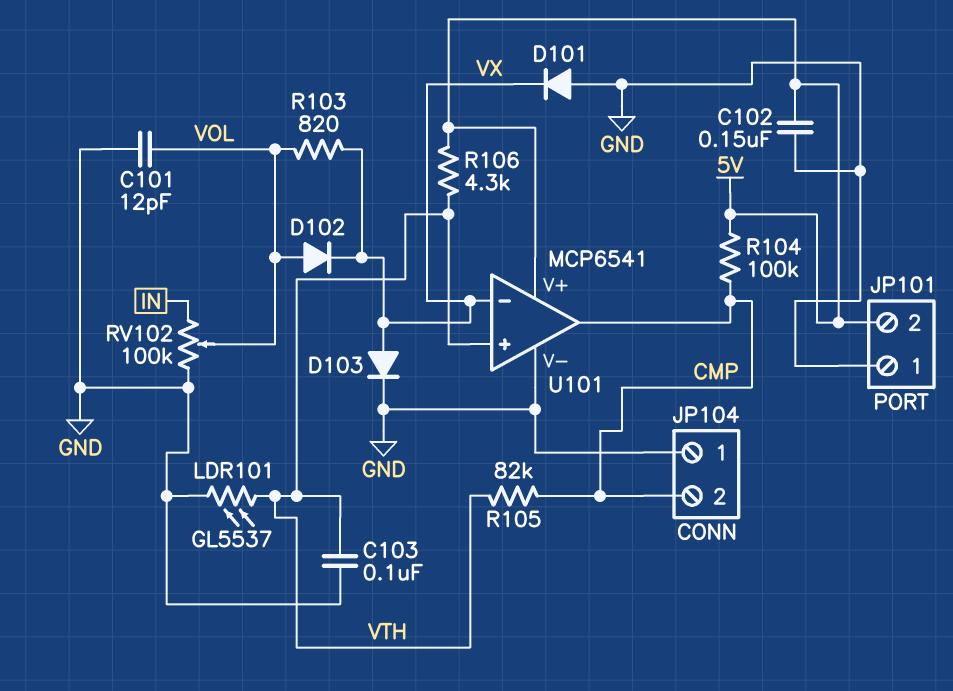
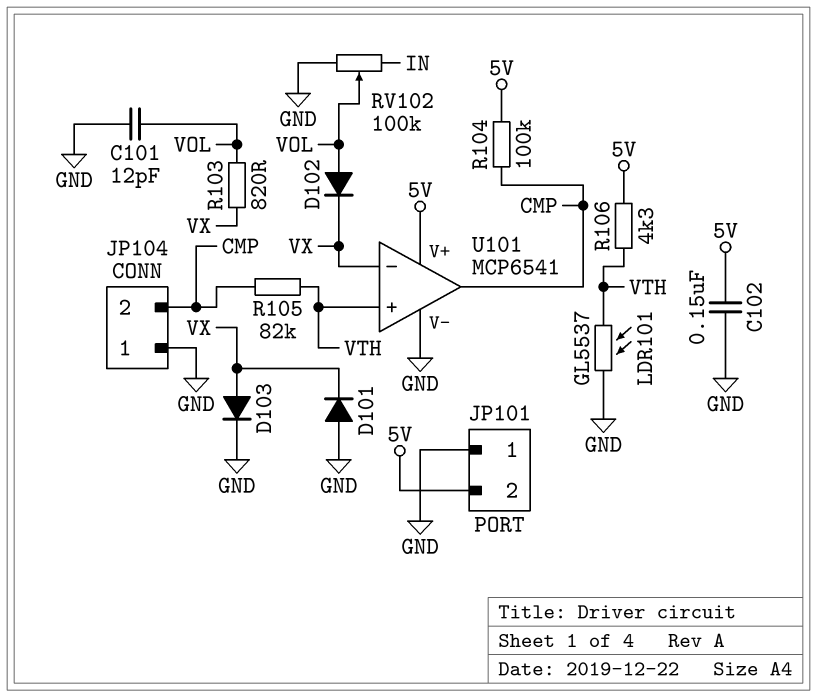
C103: 100nF (GND, VTH) -> none

